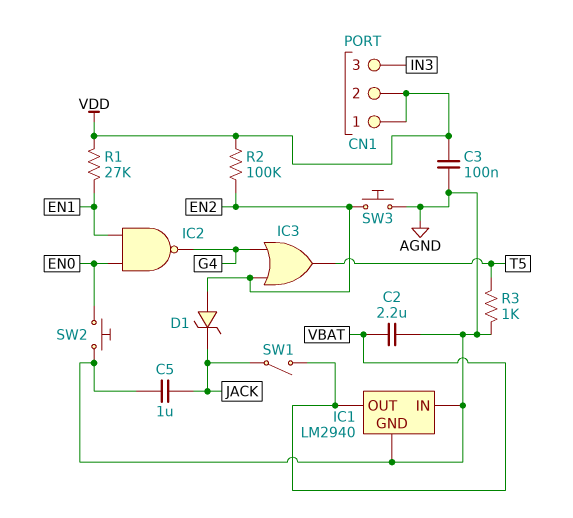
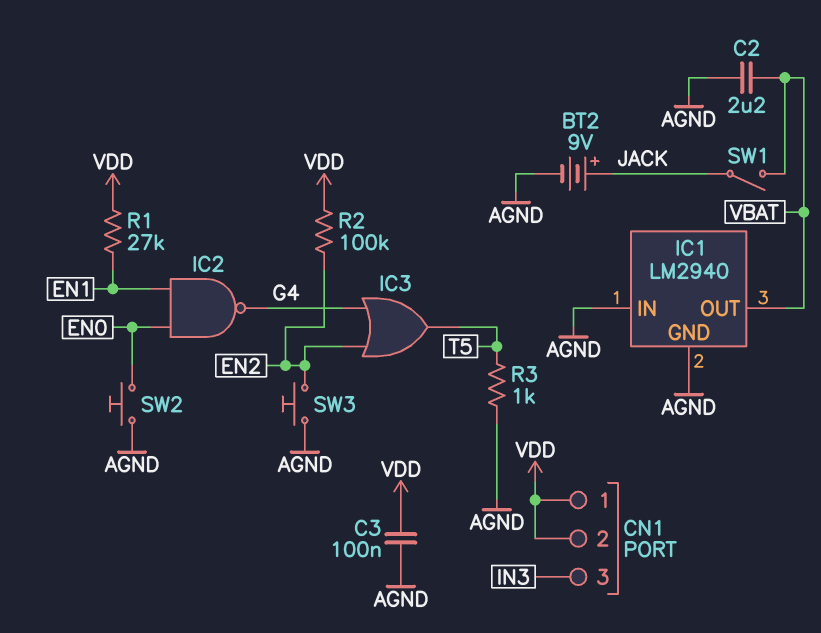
BT2: none -> 9V (plus JACK, minus AGND)
C5: 1uF (AGND, JACK) -> none
D1: zener (A EN2, K JACK) -> none

